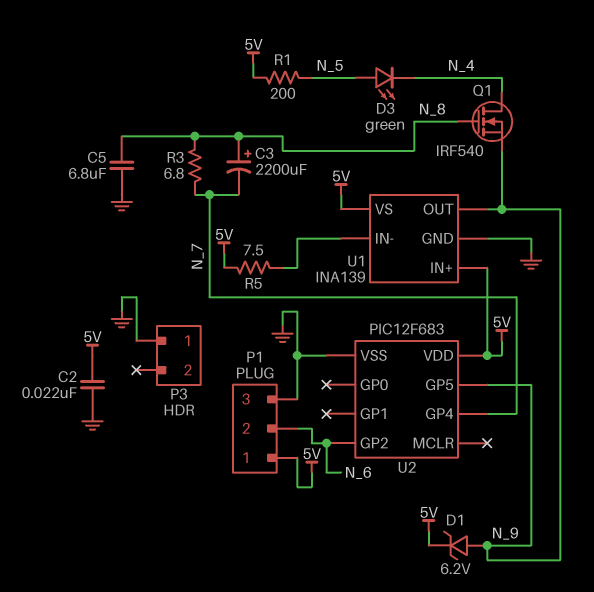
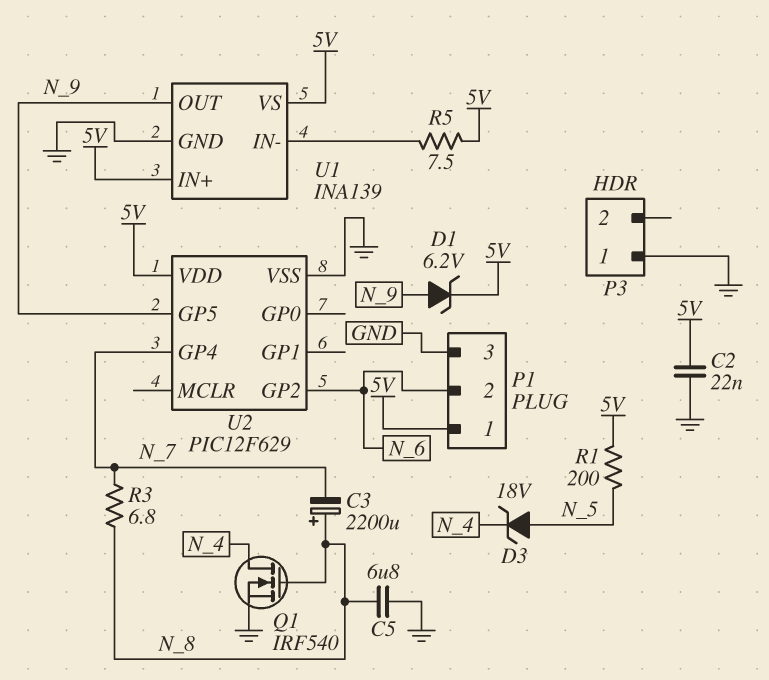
D3: LED green (A N_5, K N_4) -> zener 18V (A N_5, K N_4)
Q1: NMOS IRF540 (G N_8, D N_4, S N_9) -> NMOS IRF540 (G N_8, D N_4, S GND)
U2: PIC12F683 -> PIC12F629

